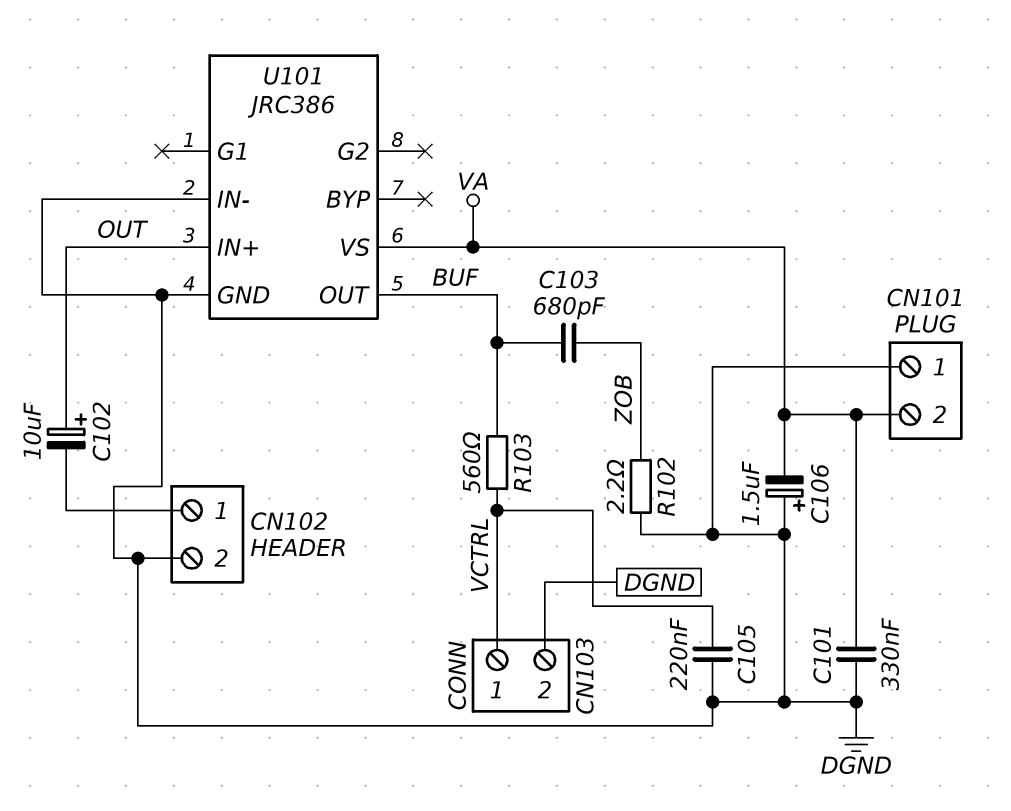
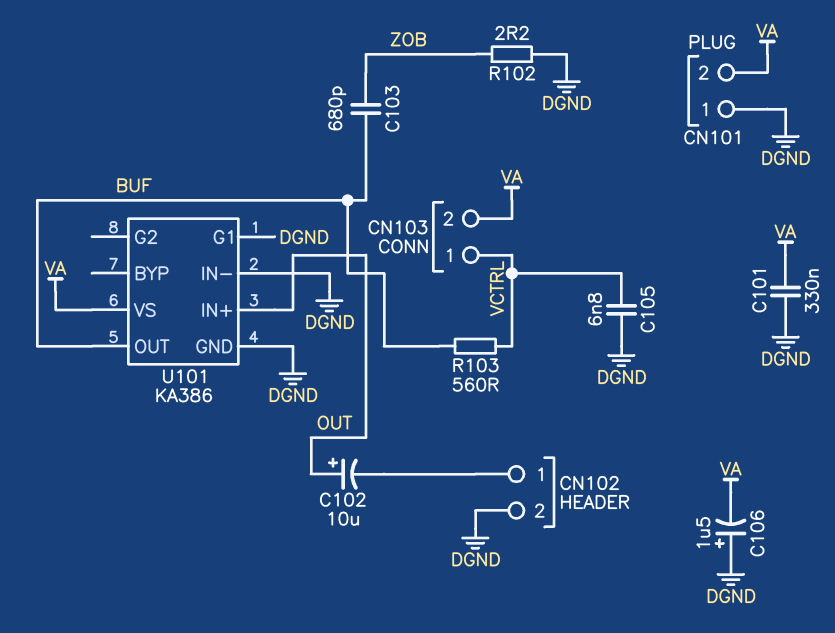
C105: 220nF (DGND, VCTRL) -> 6.8nF (DGND, VCTRL)
CN103 pin 2: DGND -> VA
U101: JRC386 -> KA386
U101 pin G1: none -> DGND

